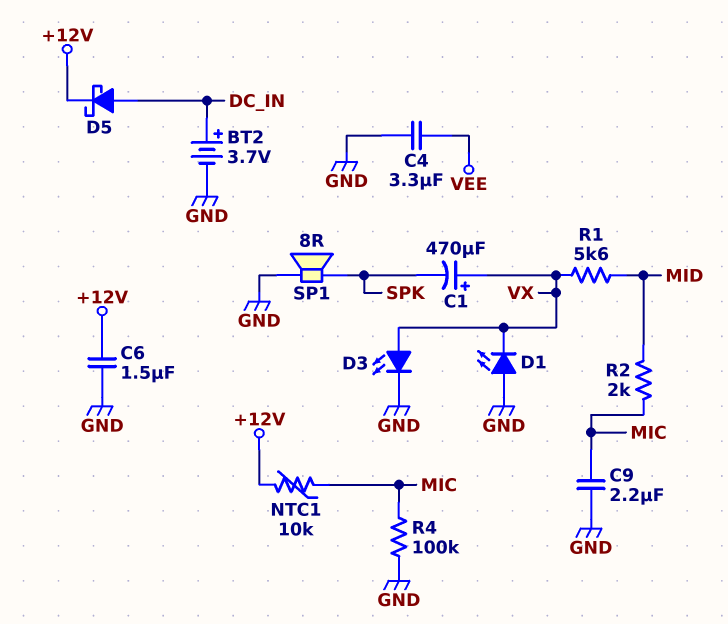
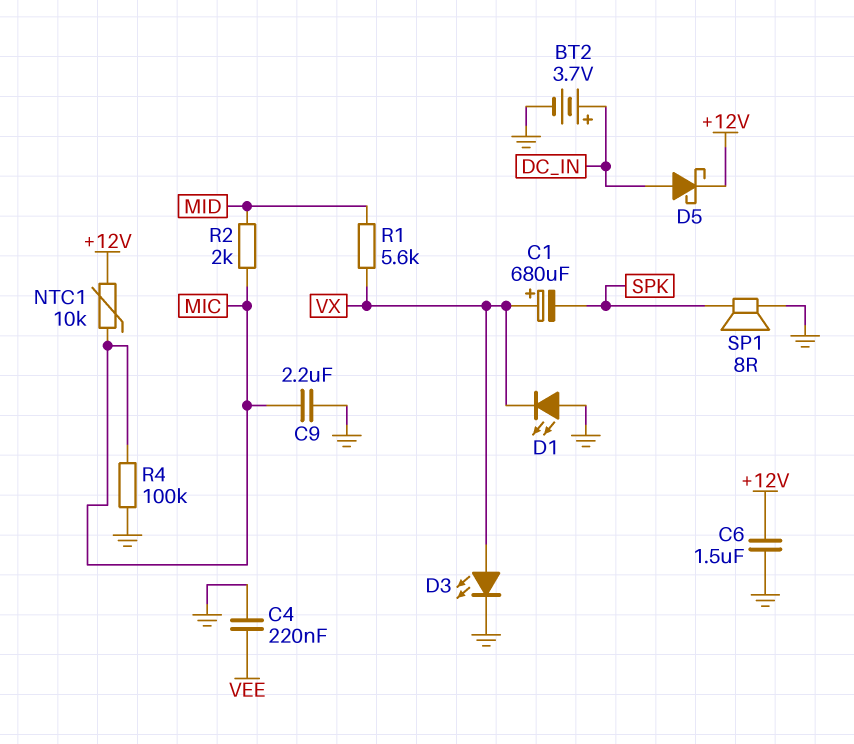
C1: 470uF (plus VX, minus SPK) -> 680uF (plus VX, minus SPK)
C4: 3.3uF (GND, VEE) -> 220nF (GND, VEE)

